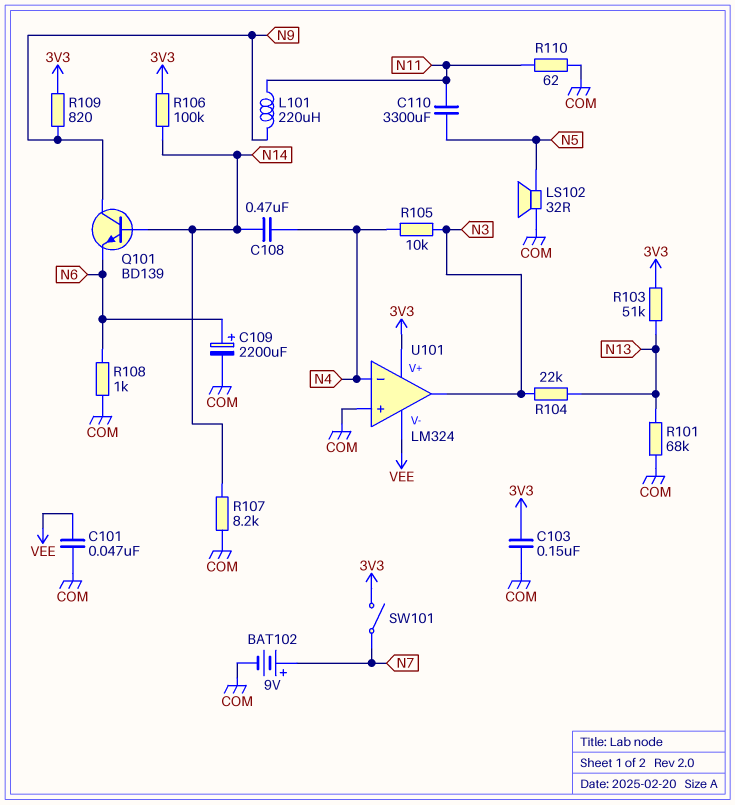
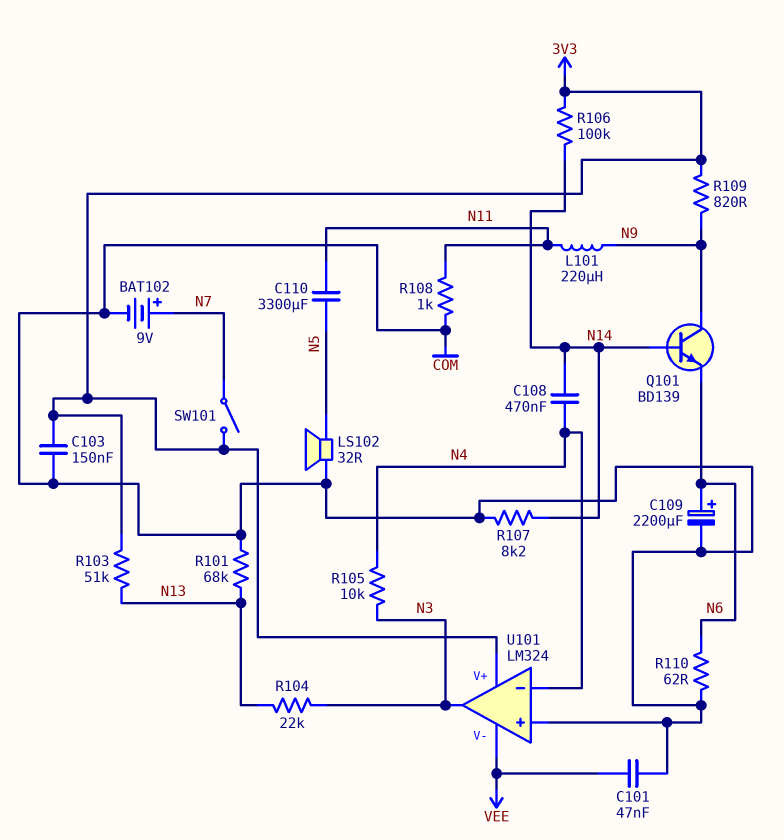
R108: 1k (COM, N6) -> 1k (COM, N11)
R110: 62 (COM, N11) -> 62 (COM, N6)

